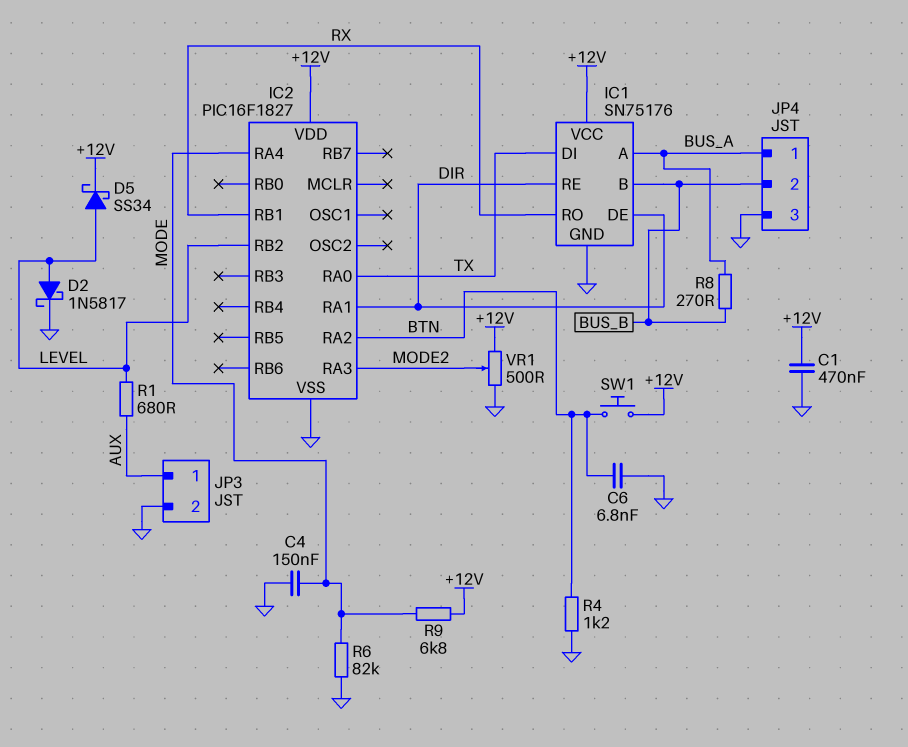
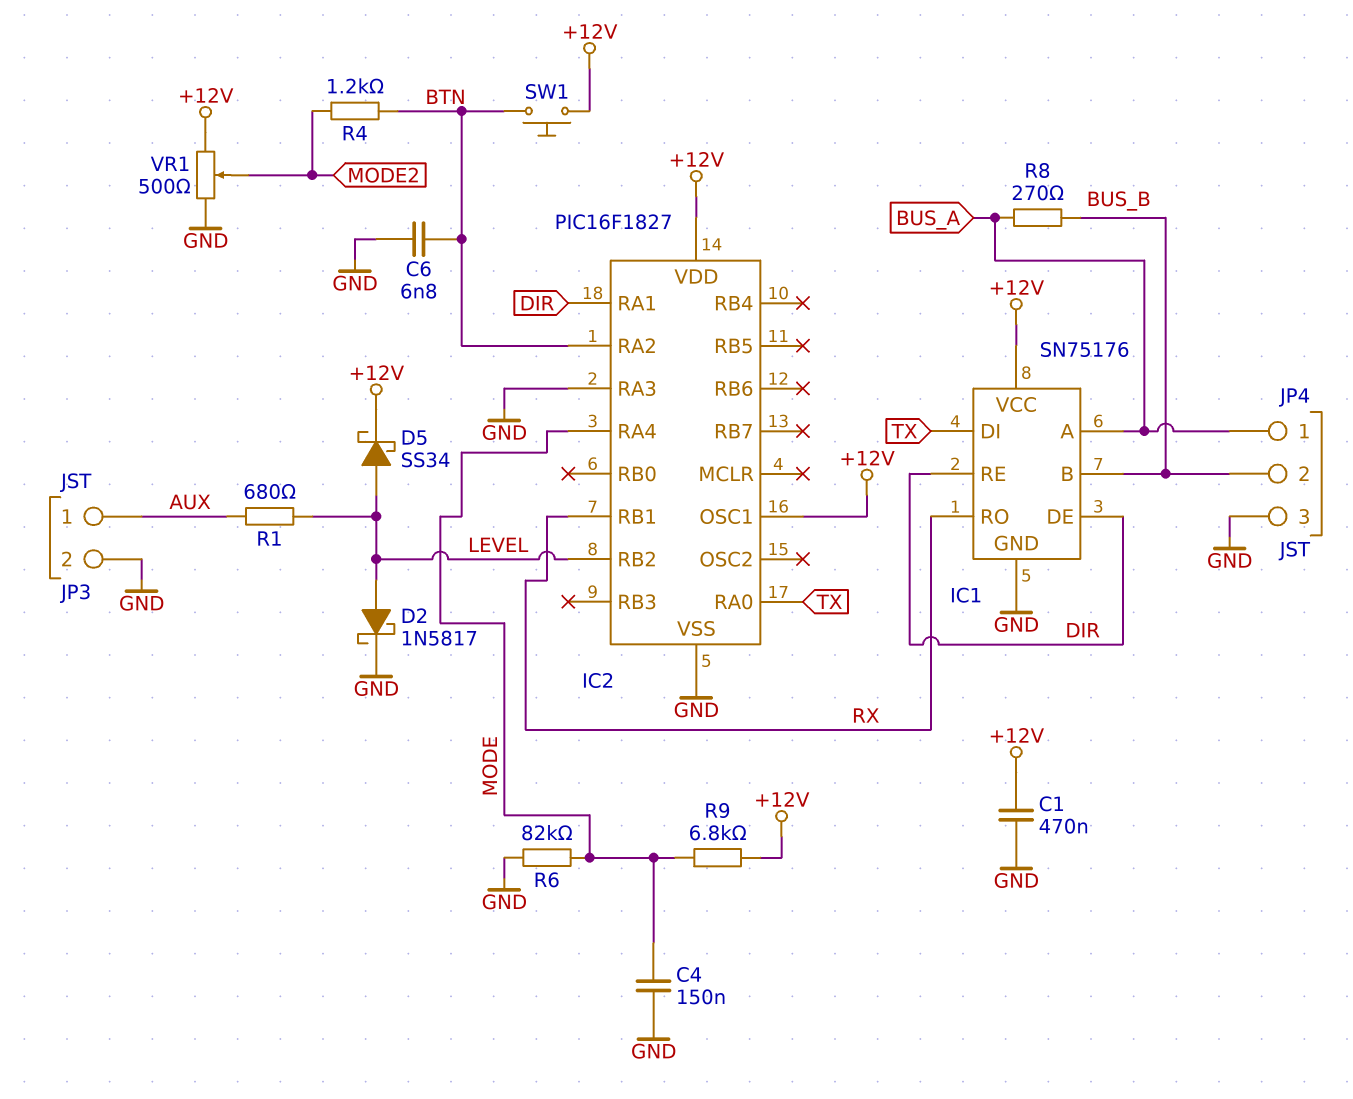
IC2 pin OSC1: none -> +12V
IC2 pin RA3: MODE2 -> GND
R4: 1.2k (BTN, GND) -> 1.2k (BTN, MODE2)

